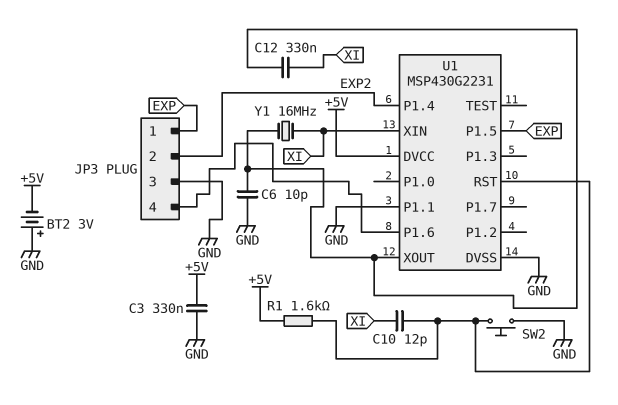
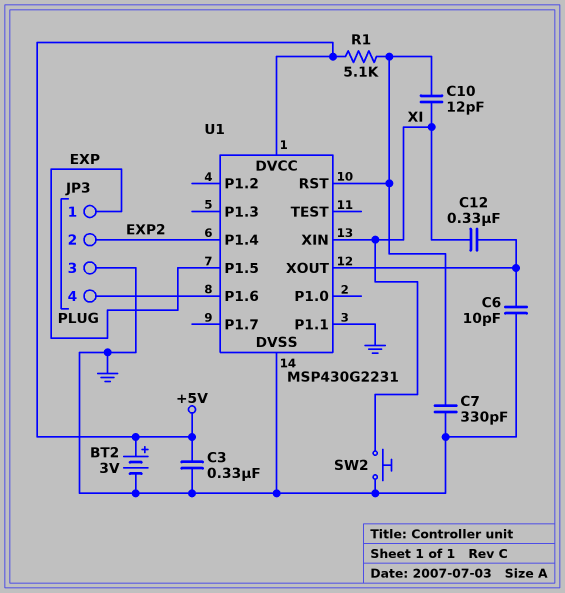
BT2: 3V (plus GND, minus +5V) -> 3V (plus +5V, minus GND)
C7: none -> 330pF (GND, U1/RST)
R1: 1.6k (+5V, U1/RST) -> 5.1k (+5V, U1/RST)
SW2: button (GND, U1/RST) -> button (GND, XI)
Y1: 16MHz (U1/XOUT, XI) -> none

